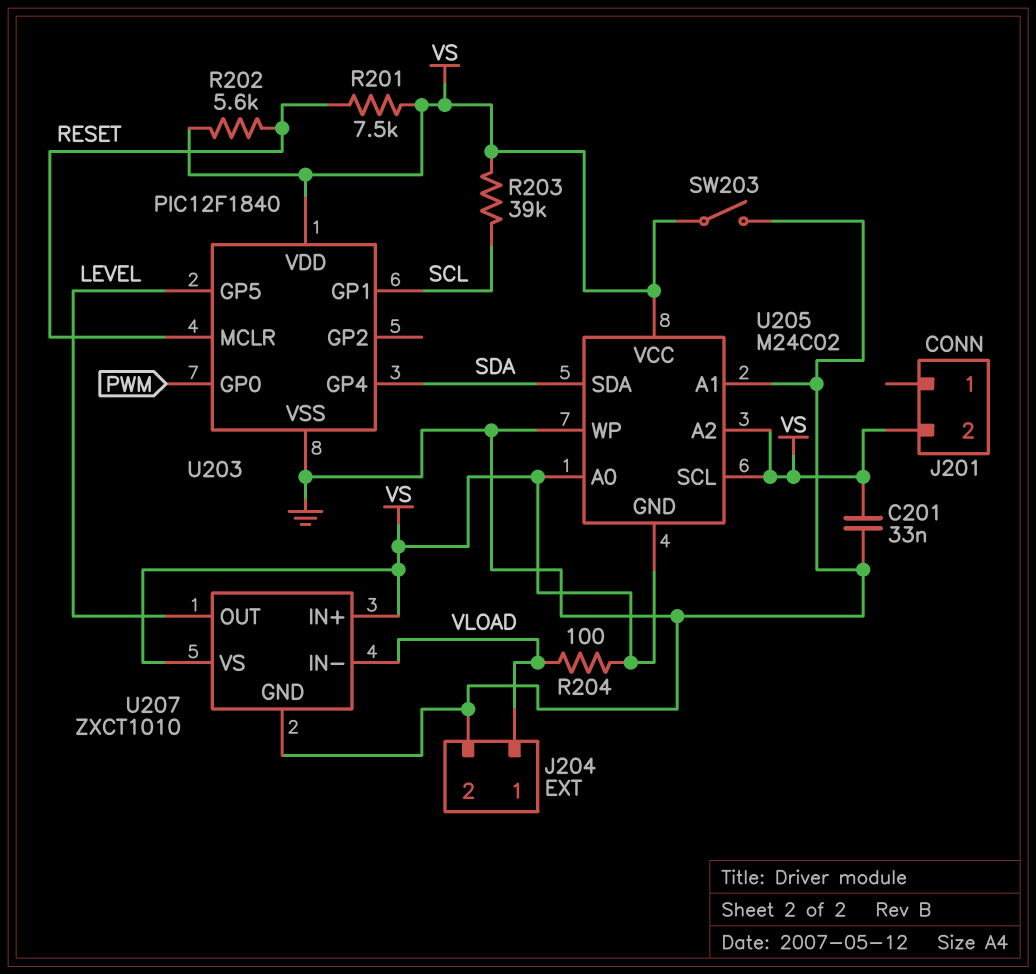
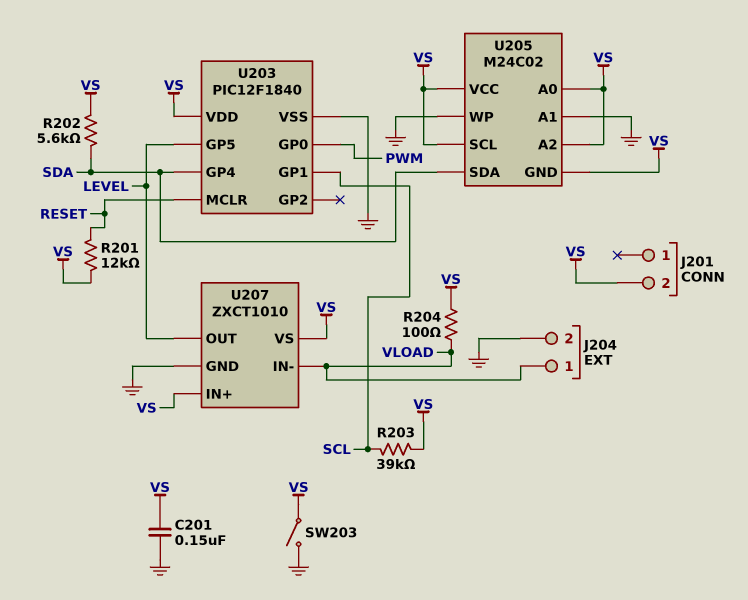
C201: 33nF (GND, VS) -> 150nF (GND, VS)
R201: 7.5k (RESET, VS) -> 12k (RESET, VS)
R202: 5.6k (RESET, VS) -> 5.6k (SDA, VS)

